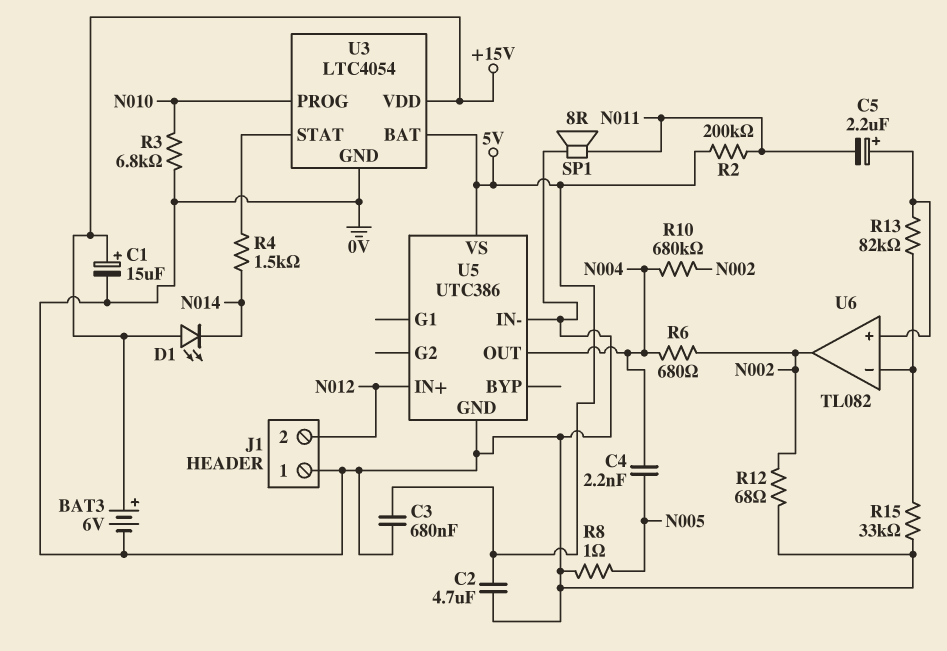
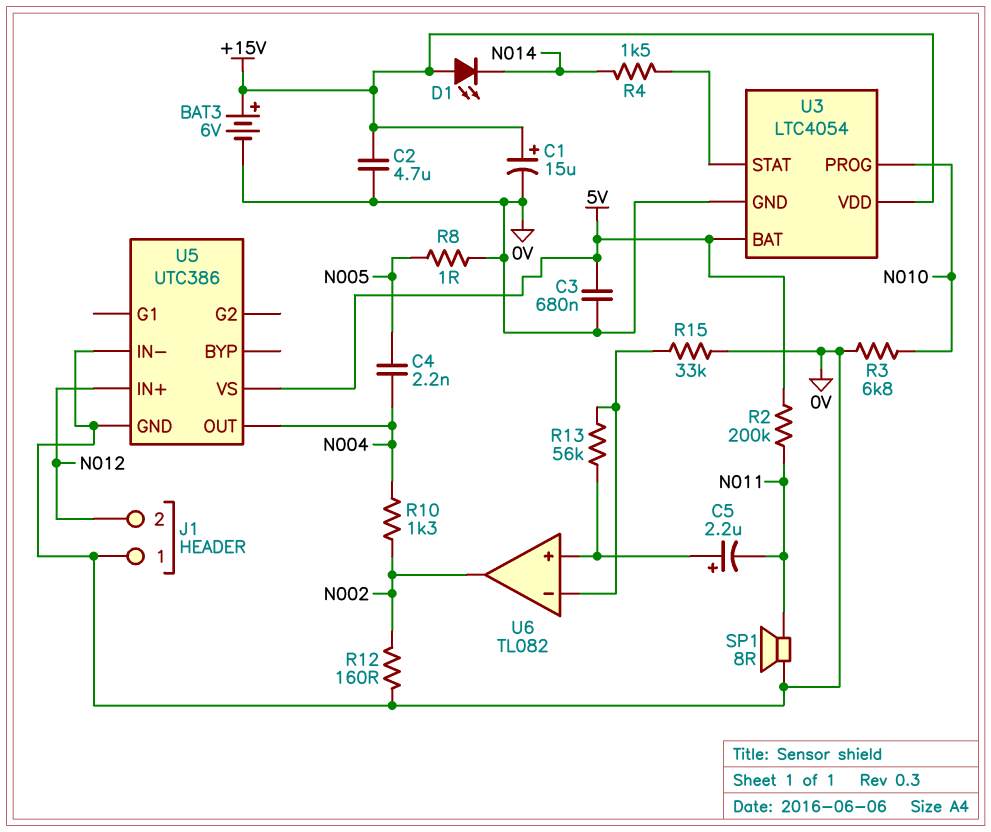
C2: 4.7uF (0V, 5V) -> 4.7uF (+15V, 0V)
R6: 680 (N002, N004) -> none
R10: 680k (N002, N004) -> 1.3k (N002, N004)
R12: 68 (0V, N002) -> 160 (0V, N002)
R13: 82k (U6/in+, U6/in-) -> 56k (U6/in+, U6/in-)

